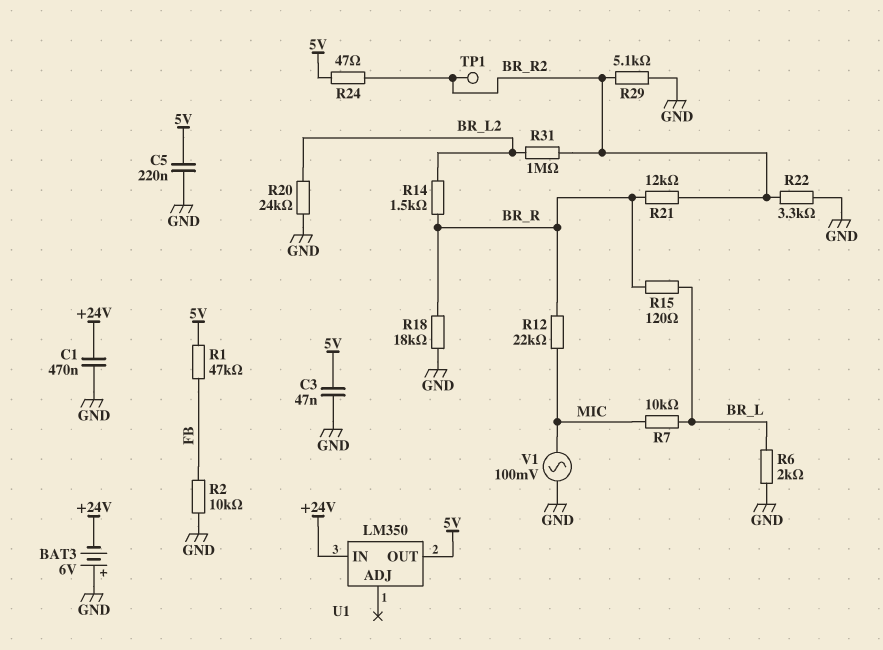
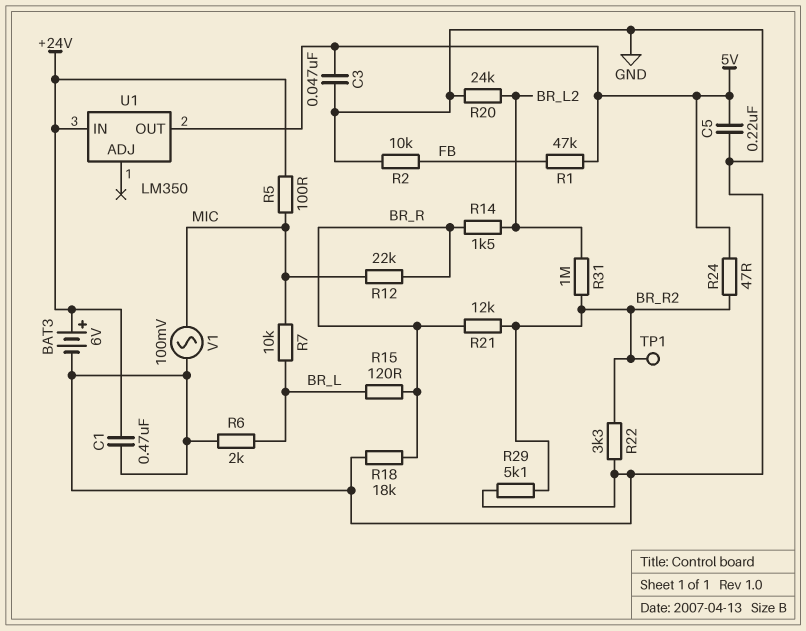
BAT3: 6V (plus GND, minus +24V) -> 6V (plus +24V, minus GND)
R5: none -> 100 (+24V, MIC)

